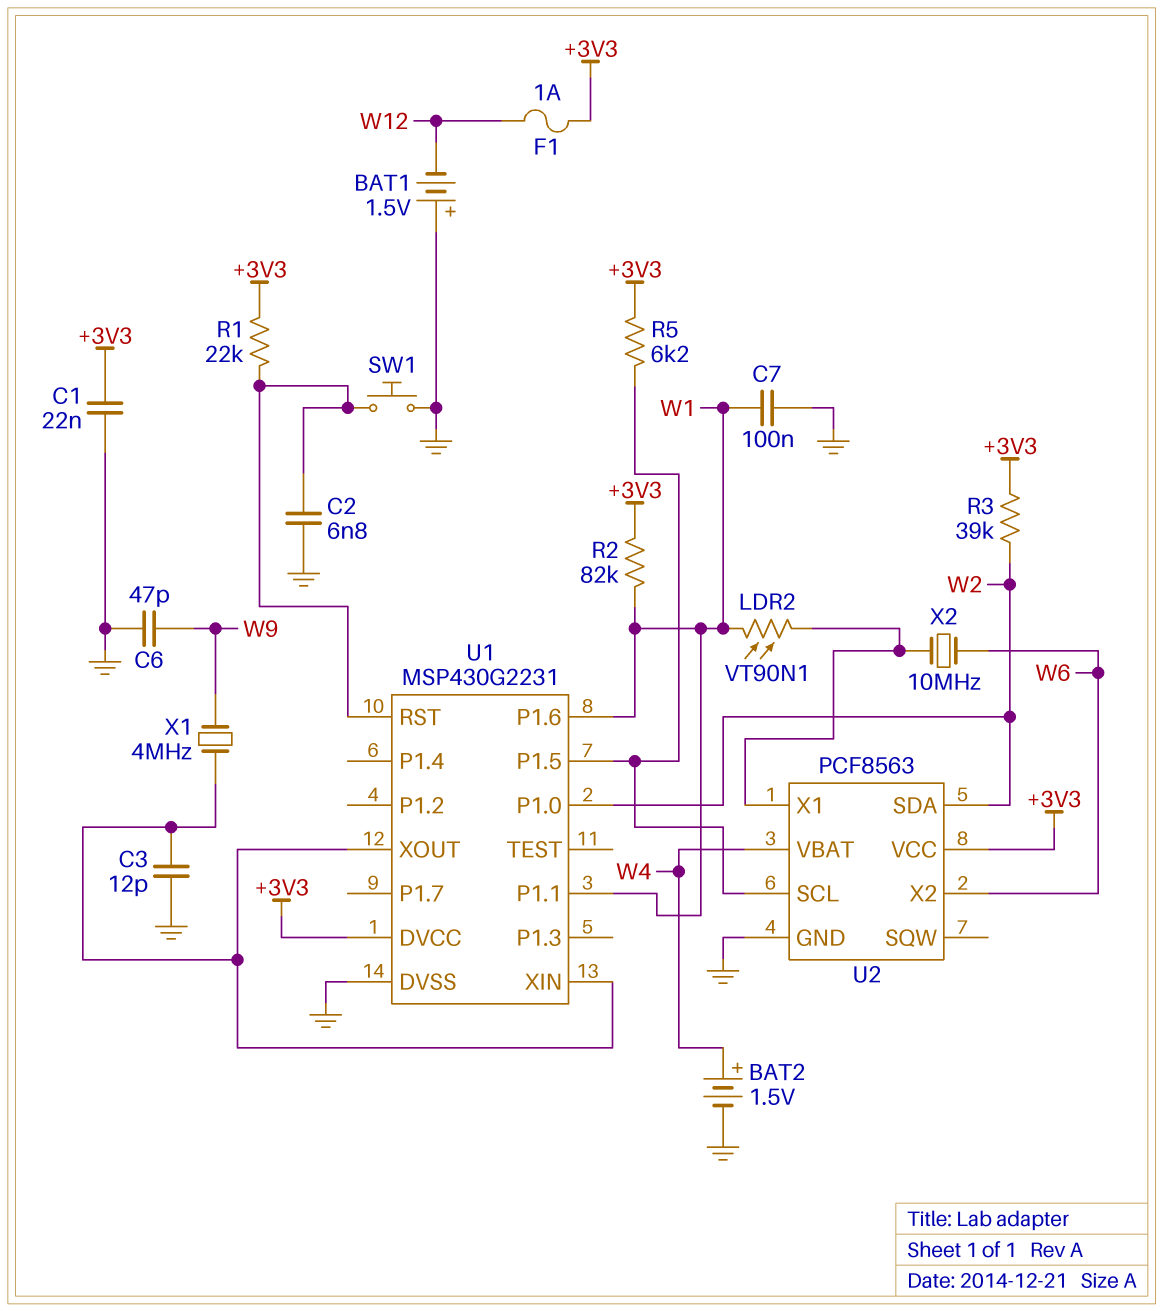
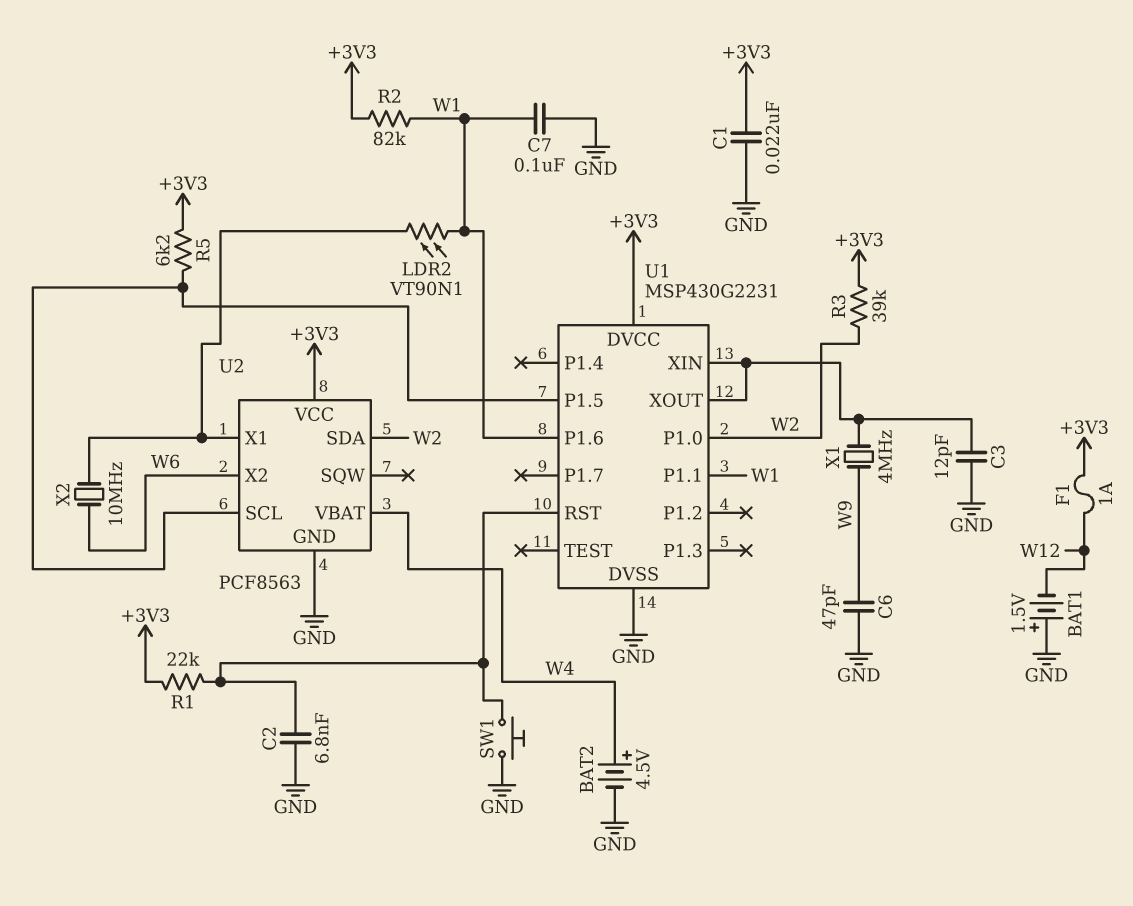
BAT2: 1.5V (plus W4, minus GND) -> 4.5V (plus W4, minus GND)

